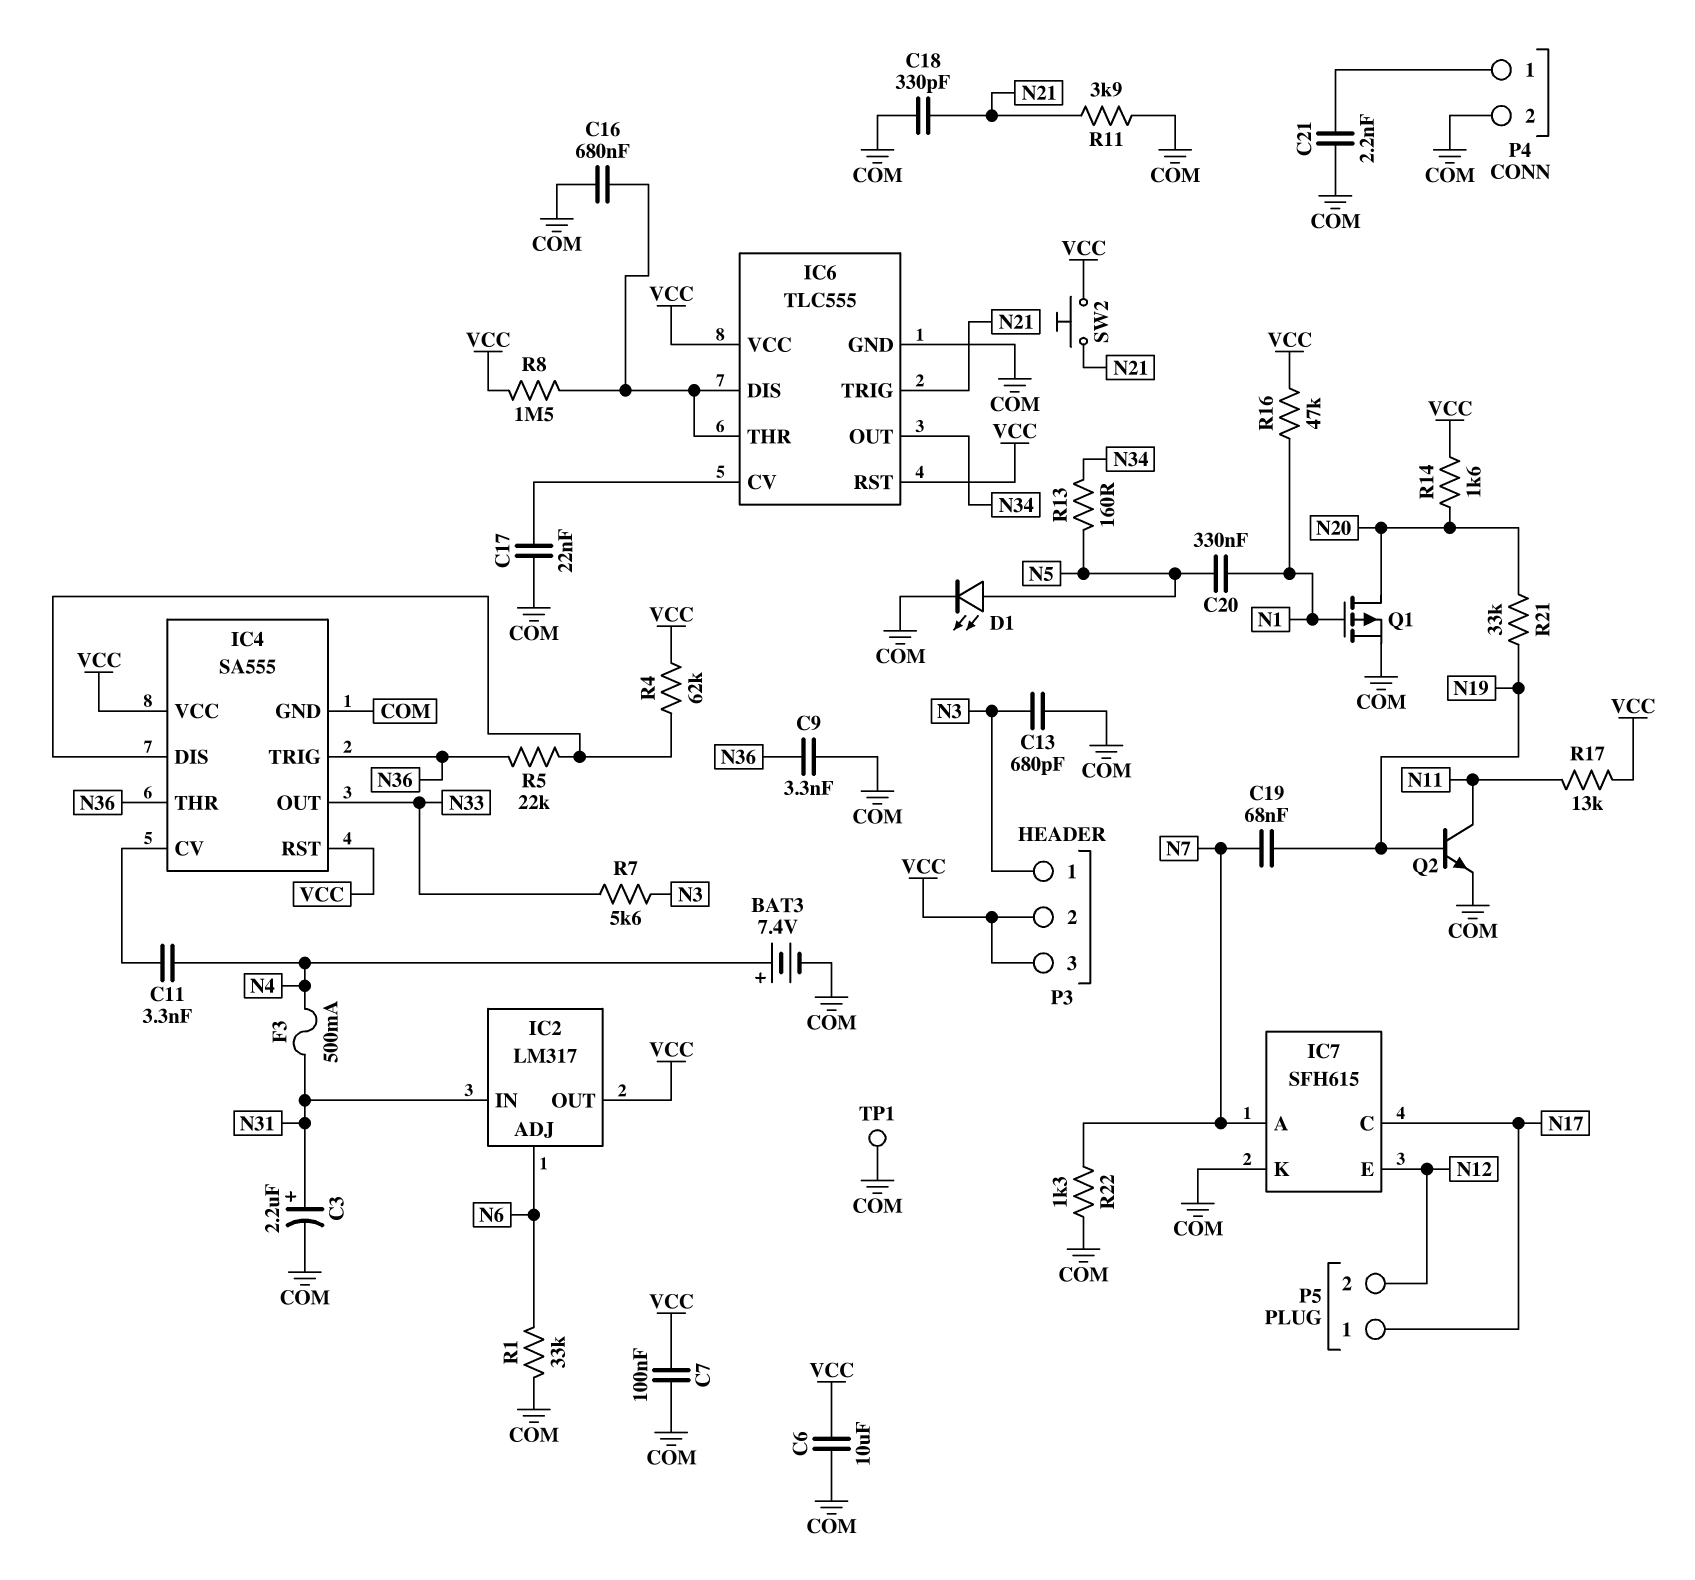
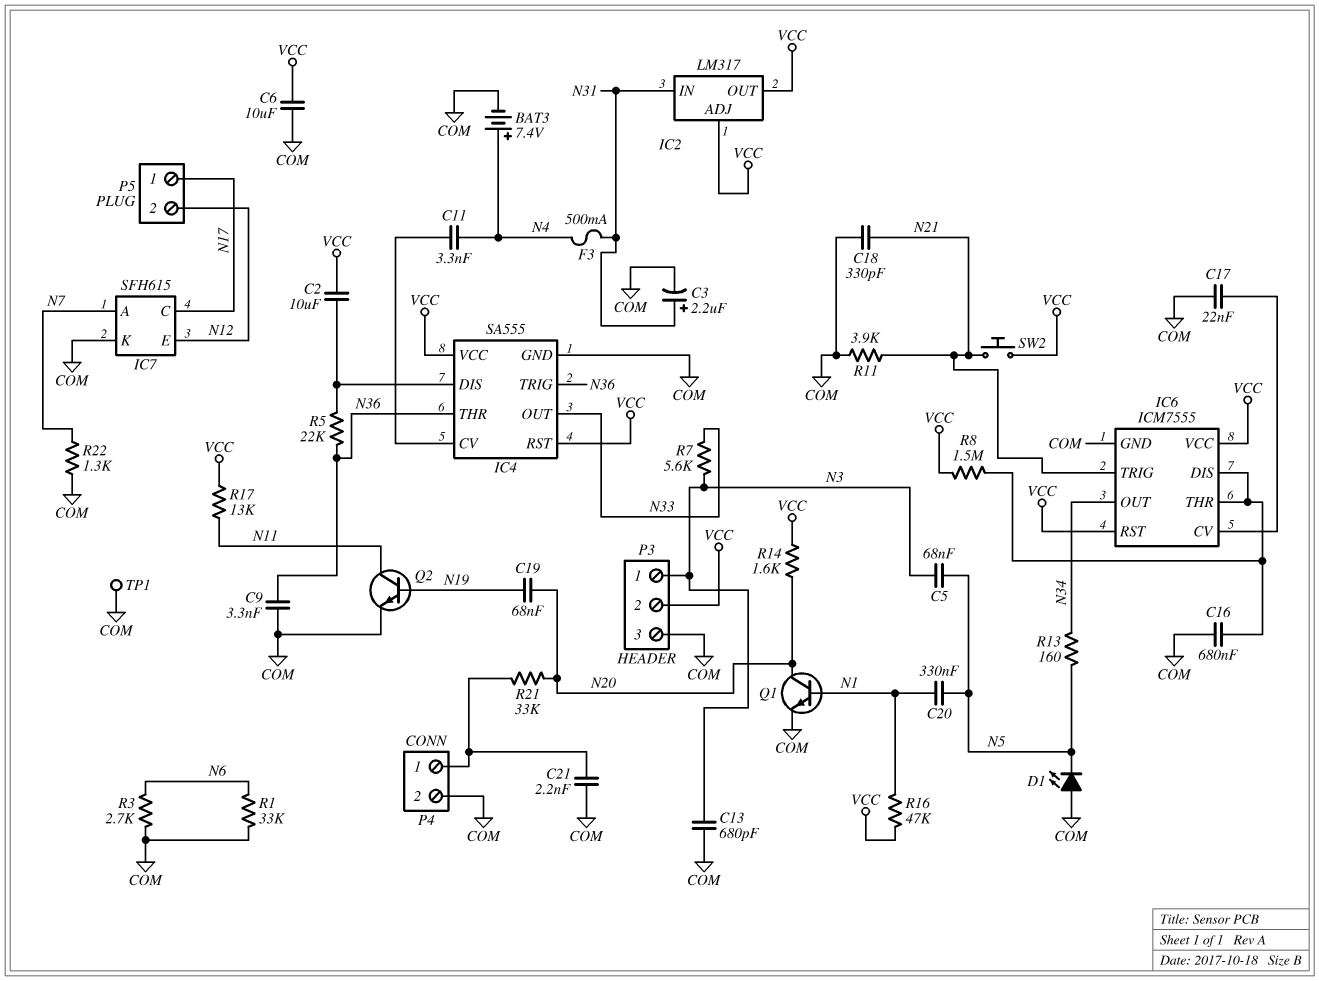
C2: none -> 10uF (IC4/DIS, VCC)
C5: none -> 68nF (N3, N5)
C7: 100nF (COM, VCC) -> none
C19: 68nF (N7, N19) -> 68nF (N19, N20)
D1: LED (A N5, K COM) -> LED (A COM, K N5)
IC2 pin ADJ: N6 -> VCC
IC6: TLC555 -> ICM7555
P3 pin 3: VCC -> COM
Q1: PMOS (G N1, D N20, S COM) -> NPN (B N1, C N20, E COM)
R3: none -> 2.7k (COM, N6)
R4: 62k (IC4/DIS, VCC) -> none
R21: 33k (N19, N20) -> 33k (N20, P4/1)

